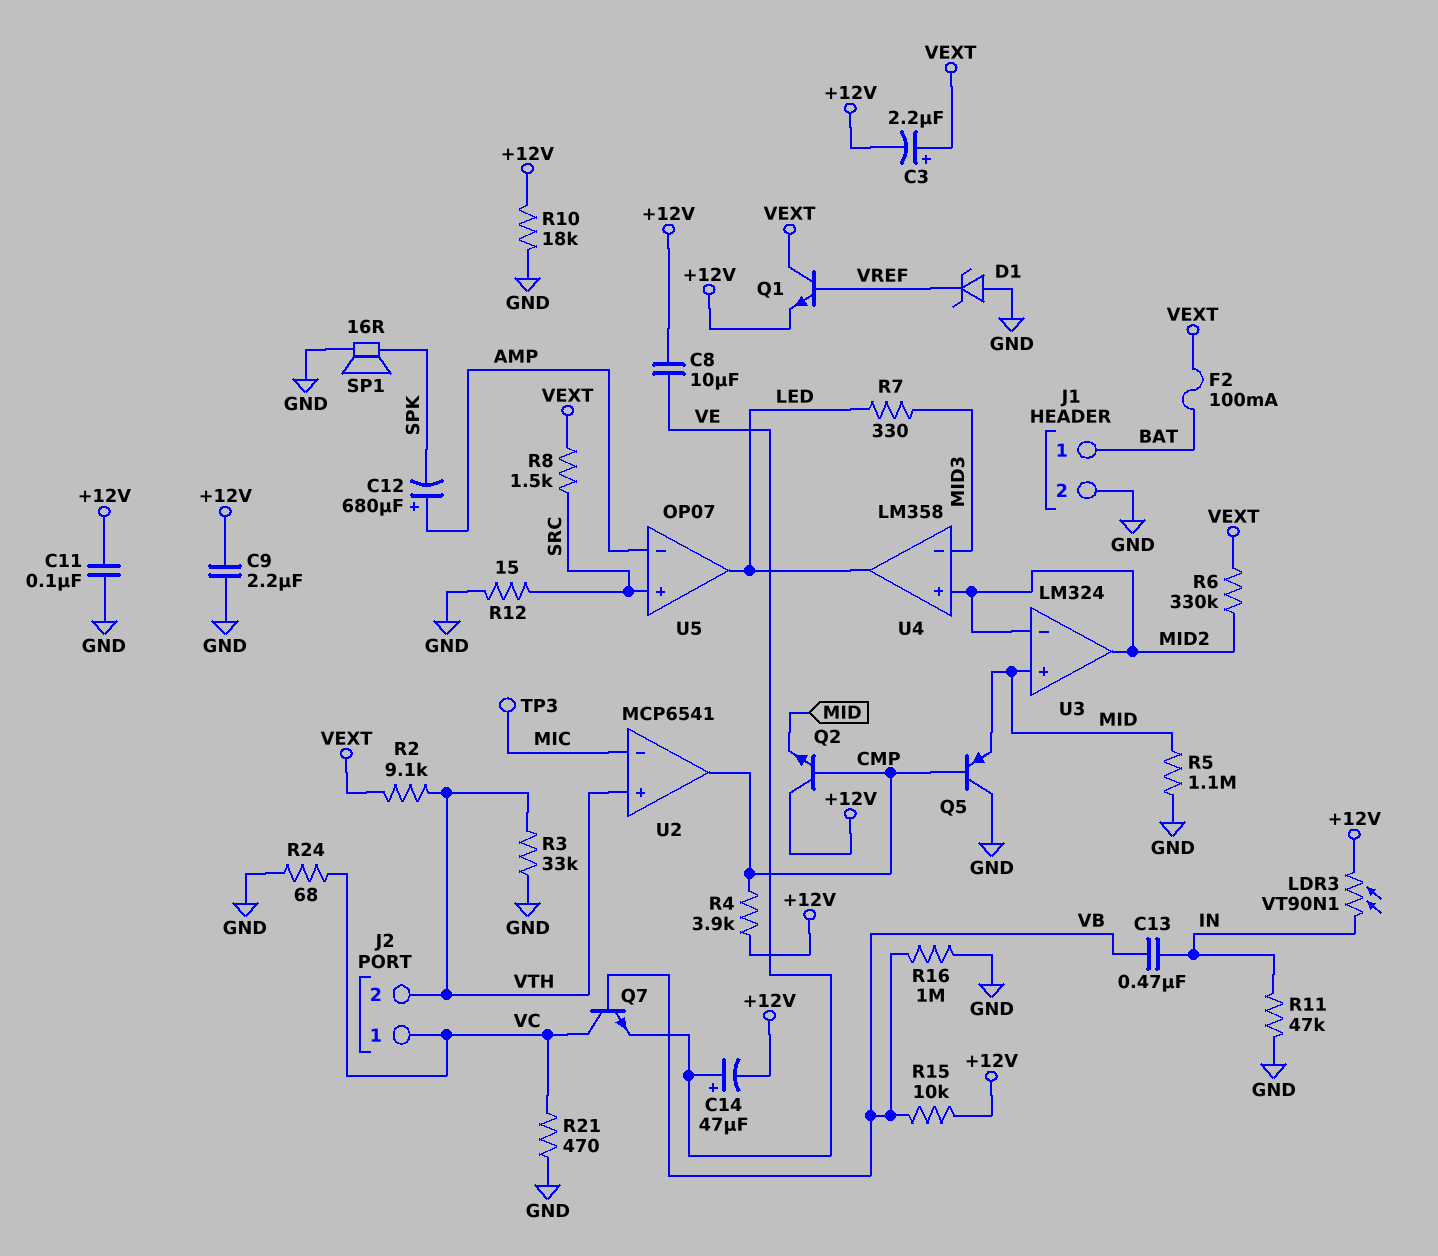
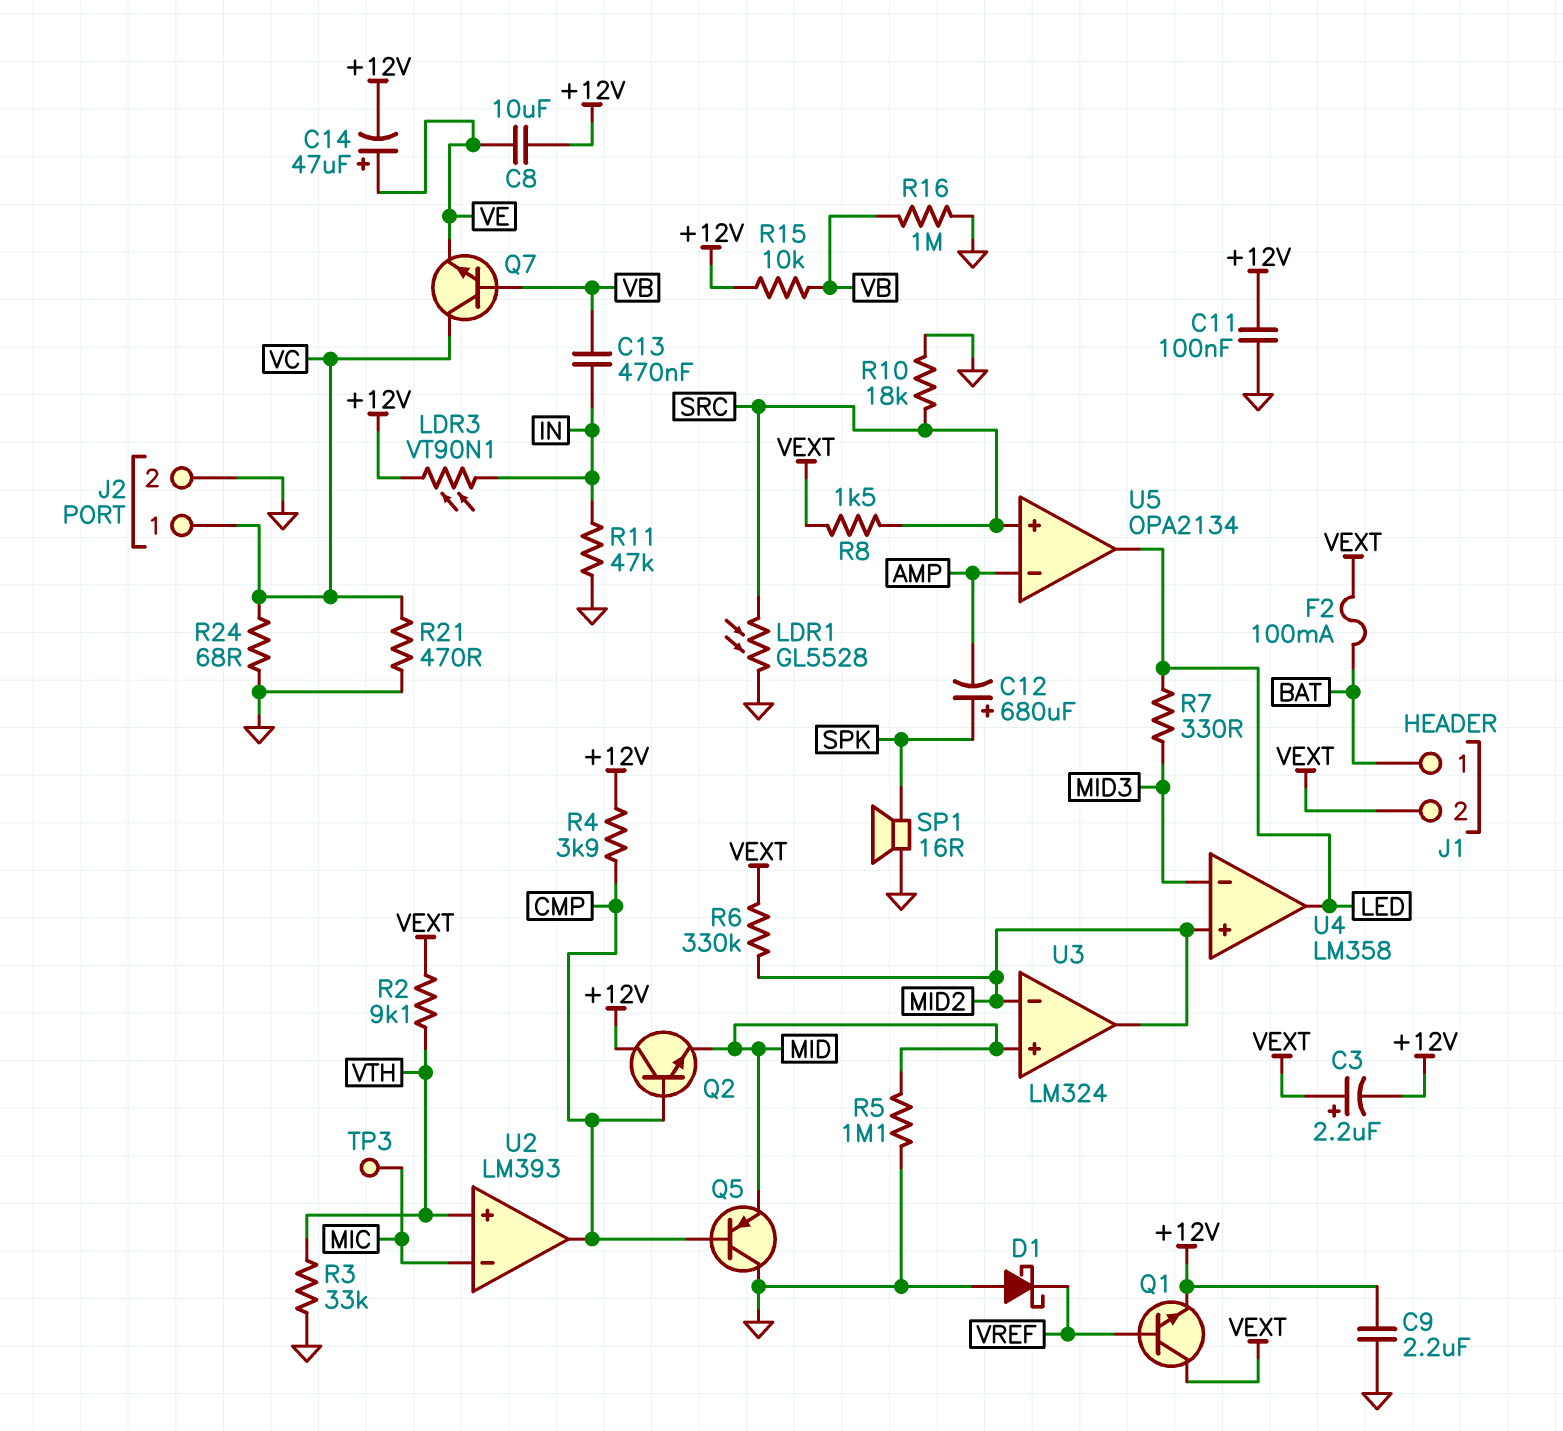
C12: 680uF (plus AMP, minus SPK) -> 680uF (plus SPK, minus AMP)
D1: zener (A GND, K VREF) -> schottky (A GND, K VREF)
J1 pin 2: GND -> VEXT
J2 pin 2: VTH -> GND
LDR1: none -> GL5528 (GND, SRC)
R10: 18k (+12V, GND) -> 18k (GND, SRC)
R12: 15 (GND, SRC) -> none
U2: MCP6541 -> LM393
U5: OP07 -> OPA2134

